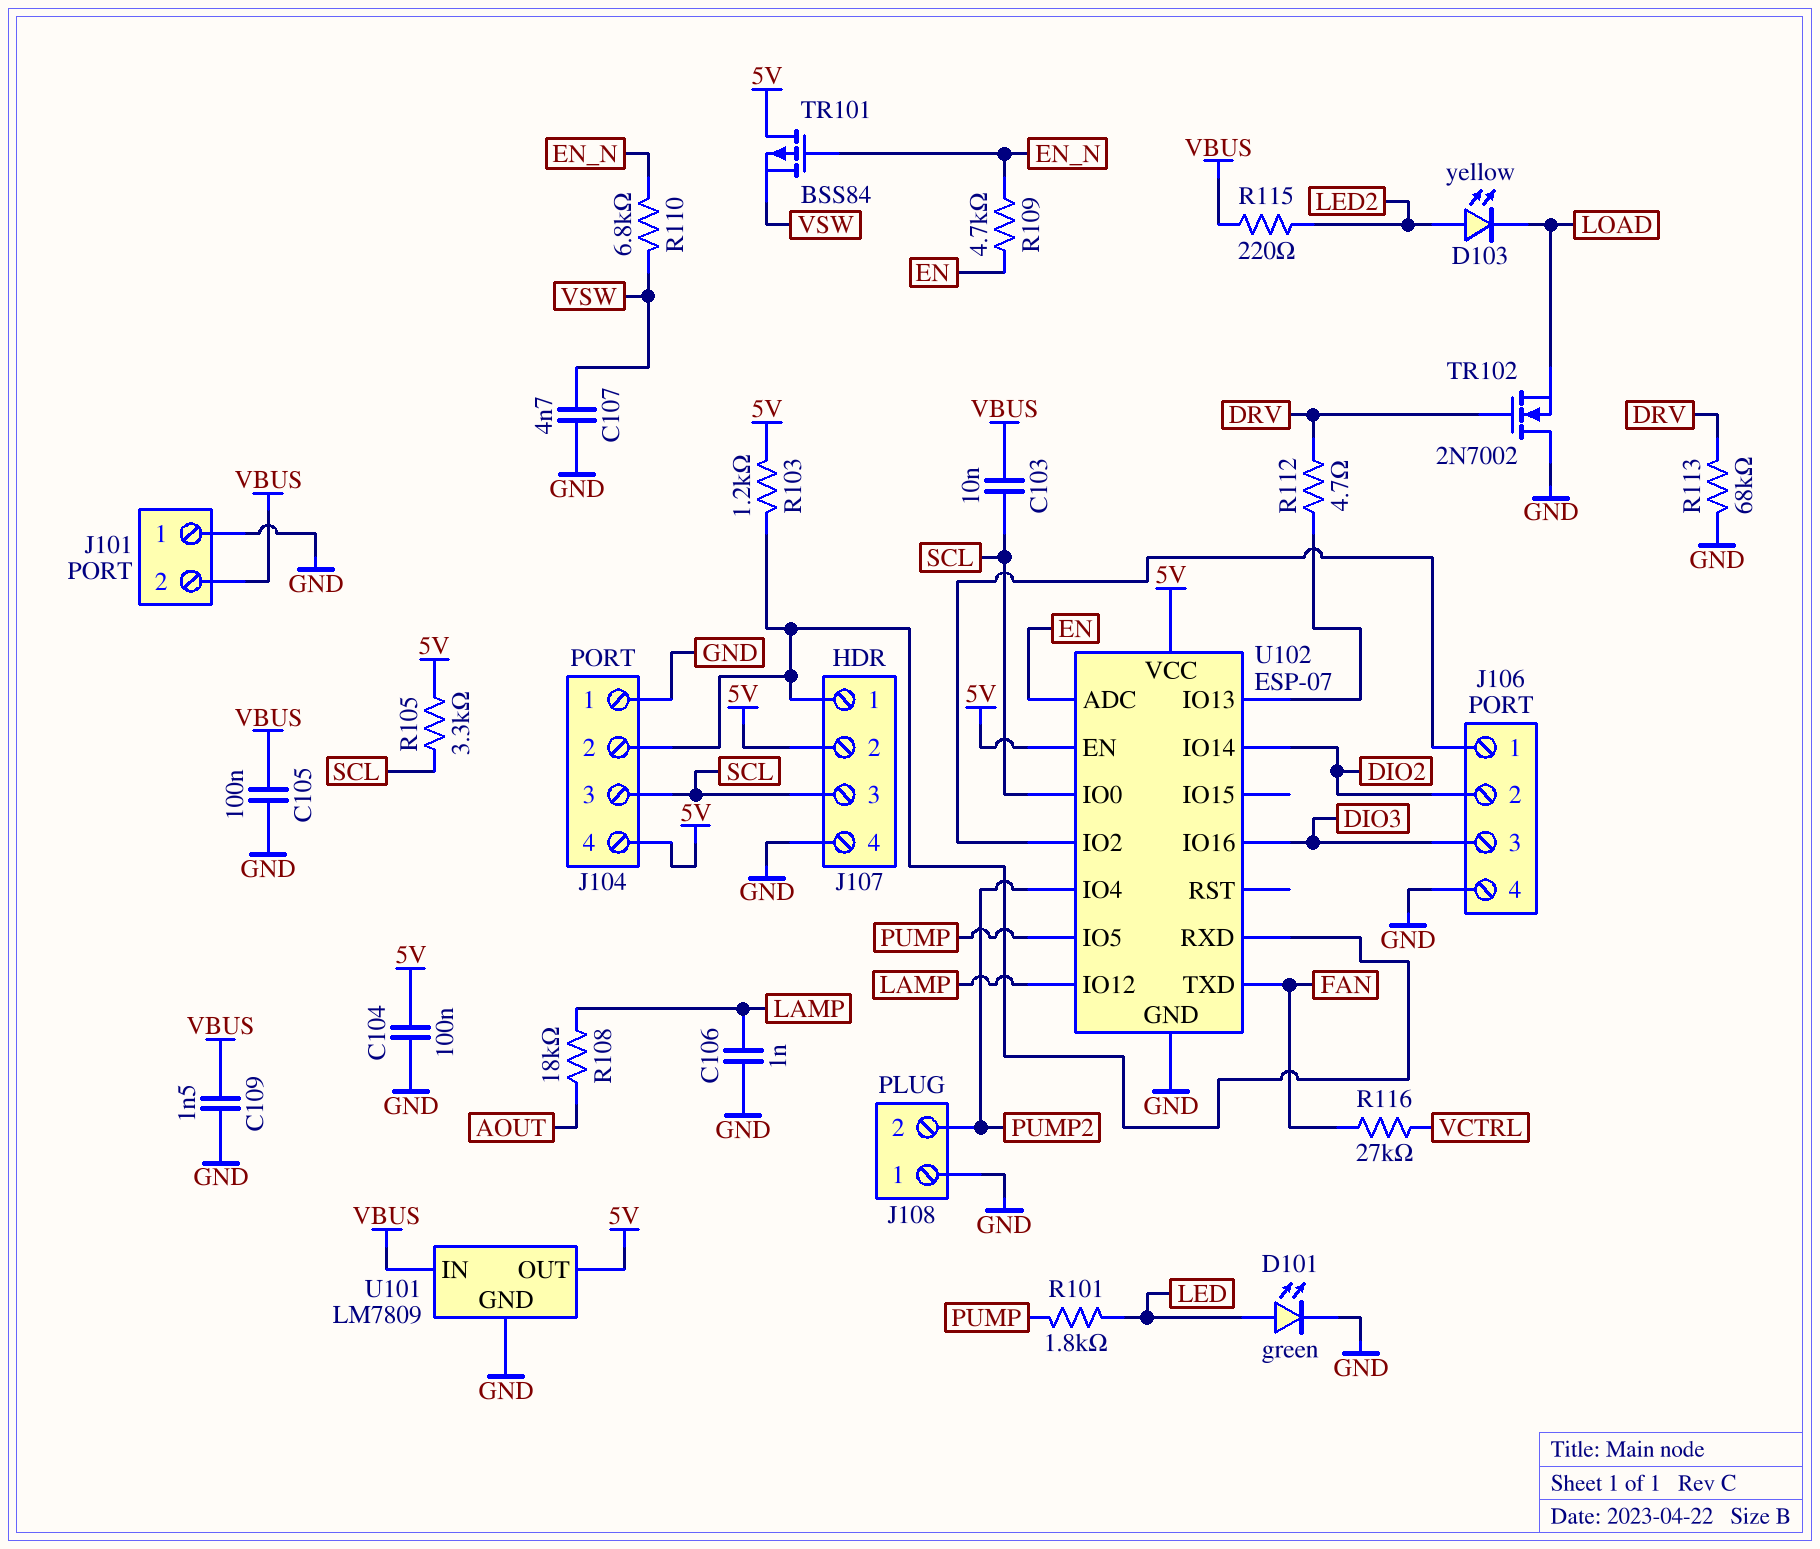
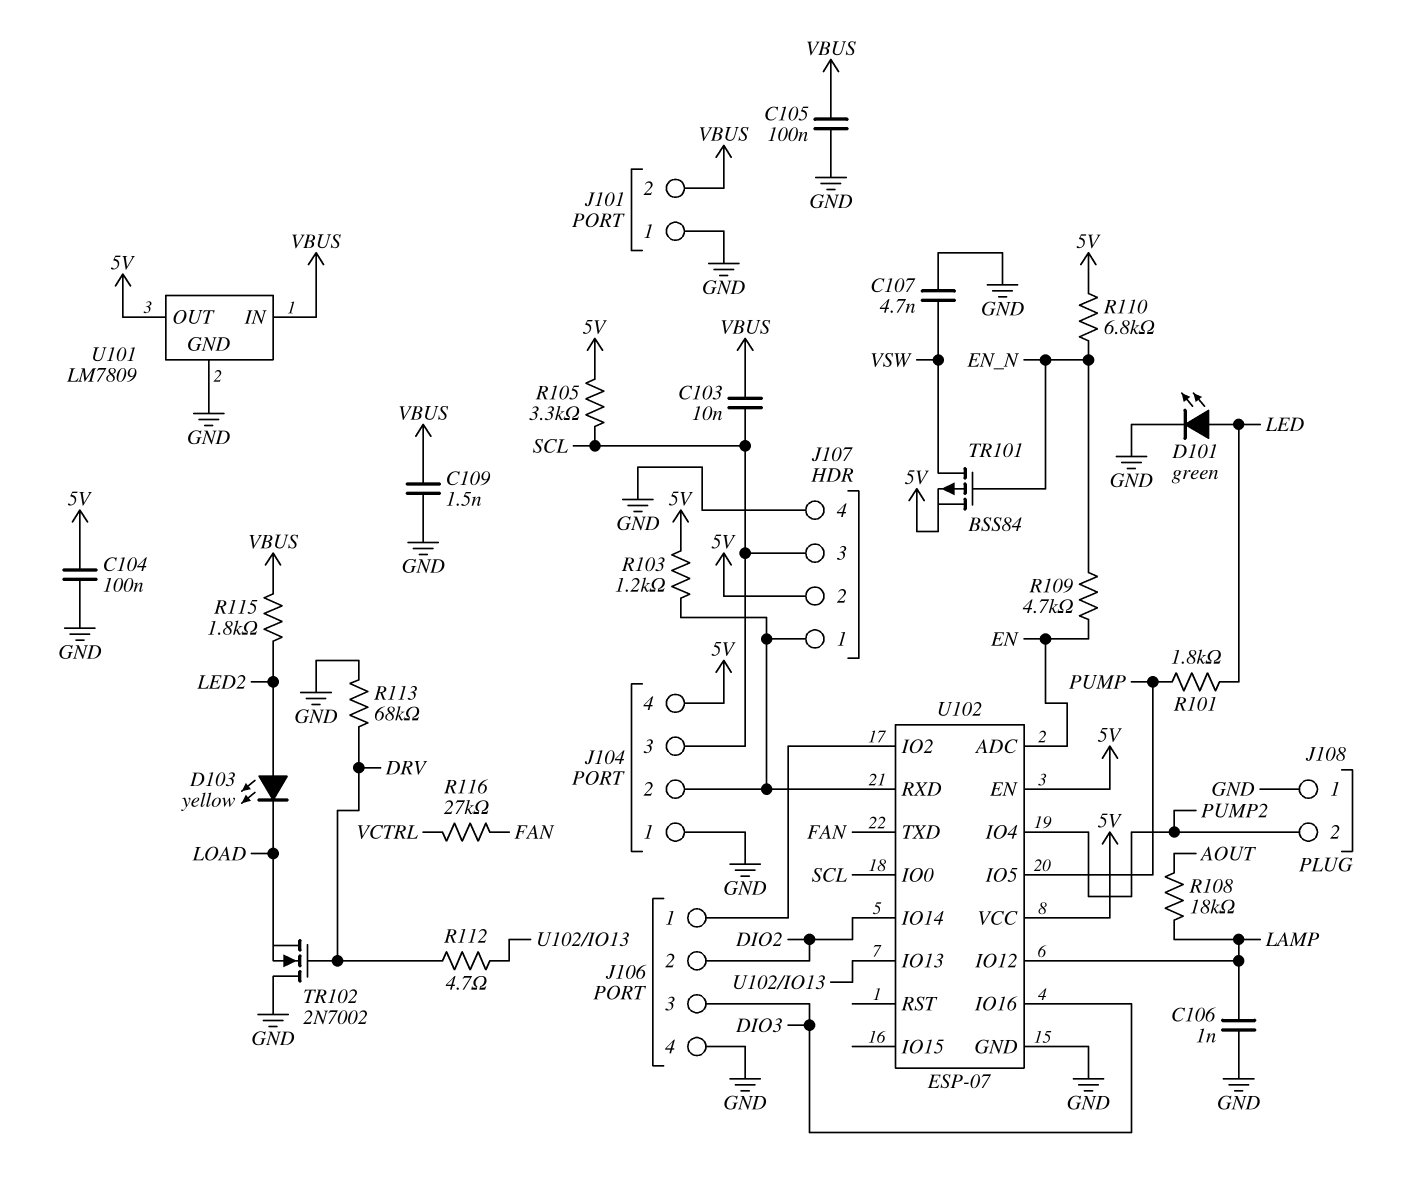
R110: 6.8k (EN_N, VSW) -> 6.8k (5V, EN_N)
R115: 220 (LED2, VBUS) -> 1.8k (LED2, VBUS)
TR101: PMOS BSS84 (G EN_N, D 5V, S VSW) -> PMOS BSS84 (G EN_N, D VSW, S 5V)

